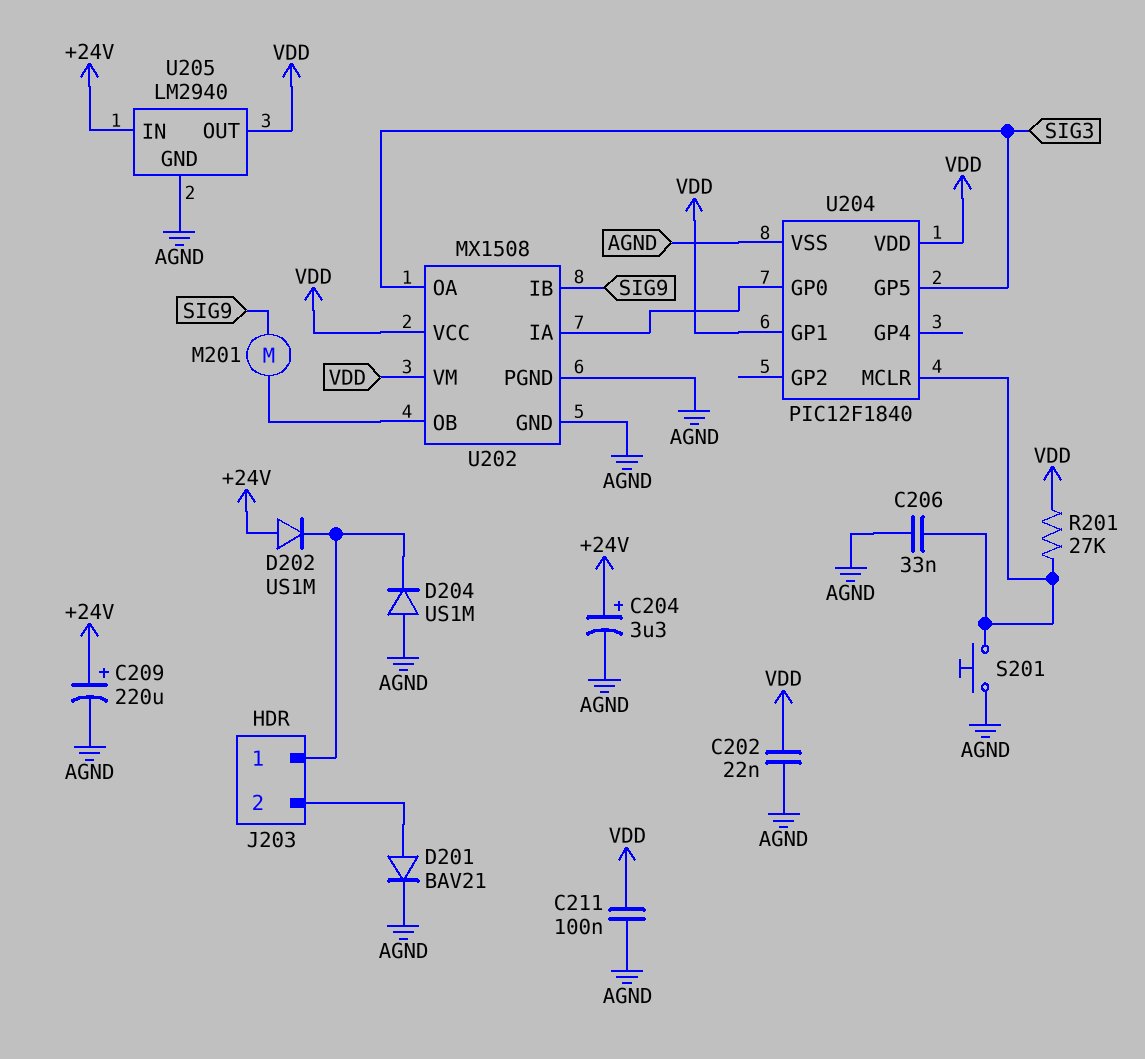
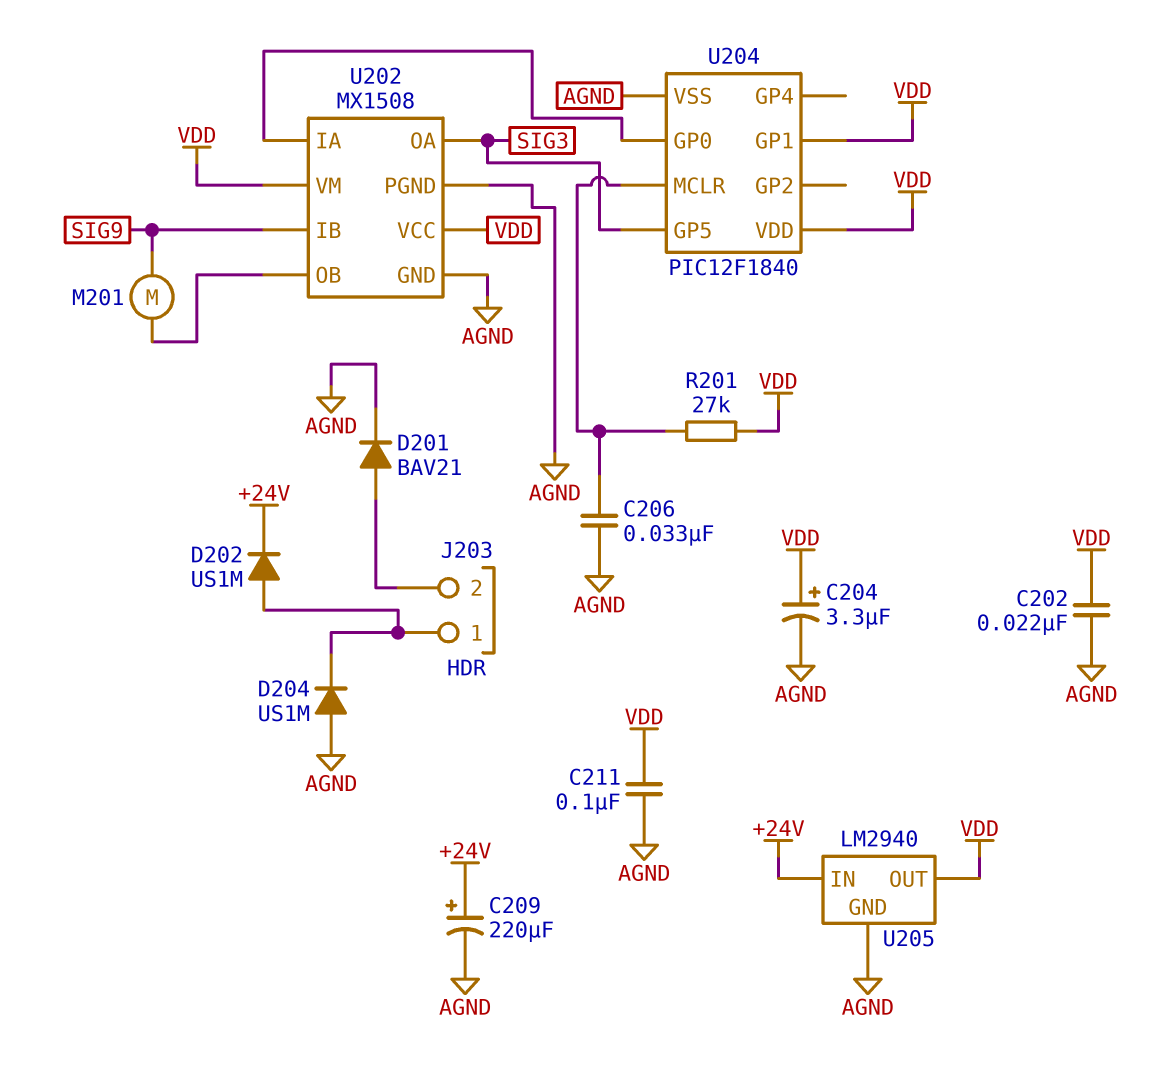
C204: 3.3uF (plus +24V, minus AGND) -> 3.3uF (plus VDD, minus AGND)
D202: diode US1M (A +24V, K J203/1) -> diode US1M (A J203/1, K +24V)
S201: button (AGND, U204/MCLR) -> none

